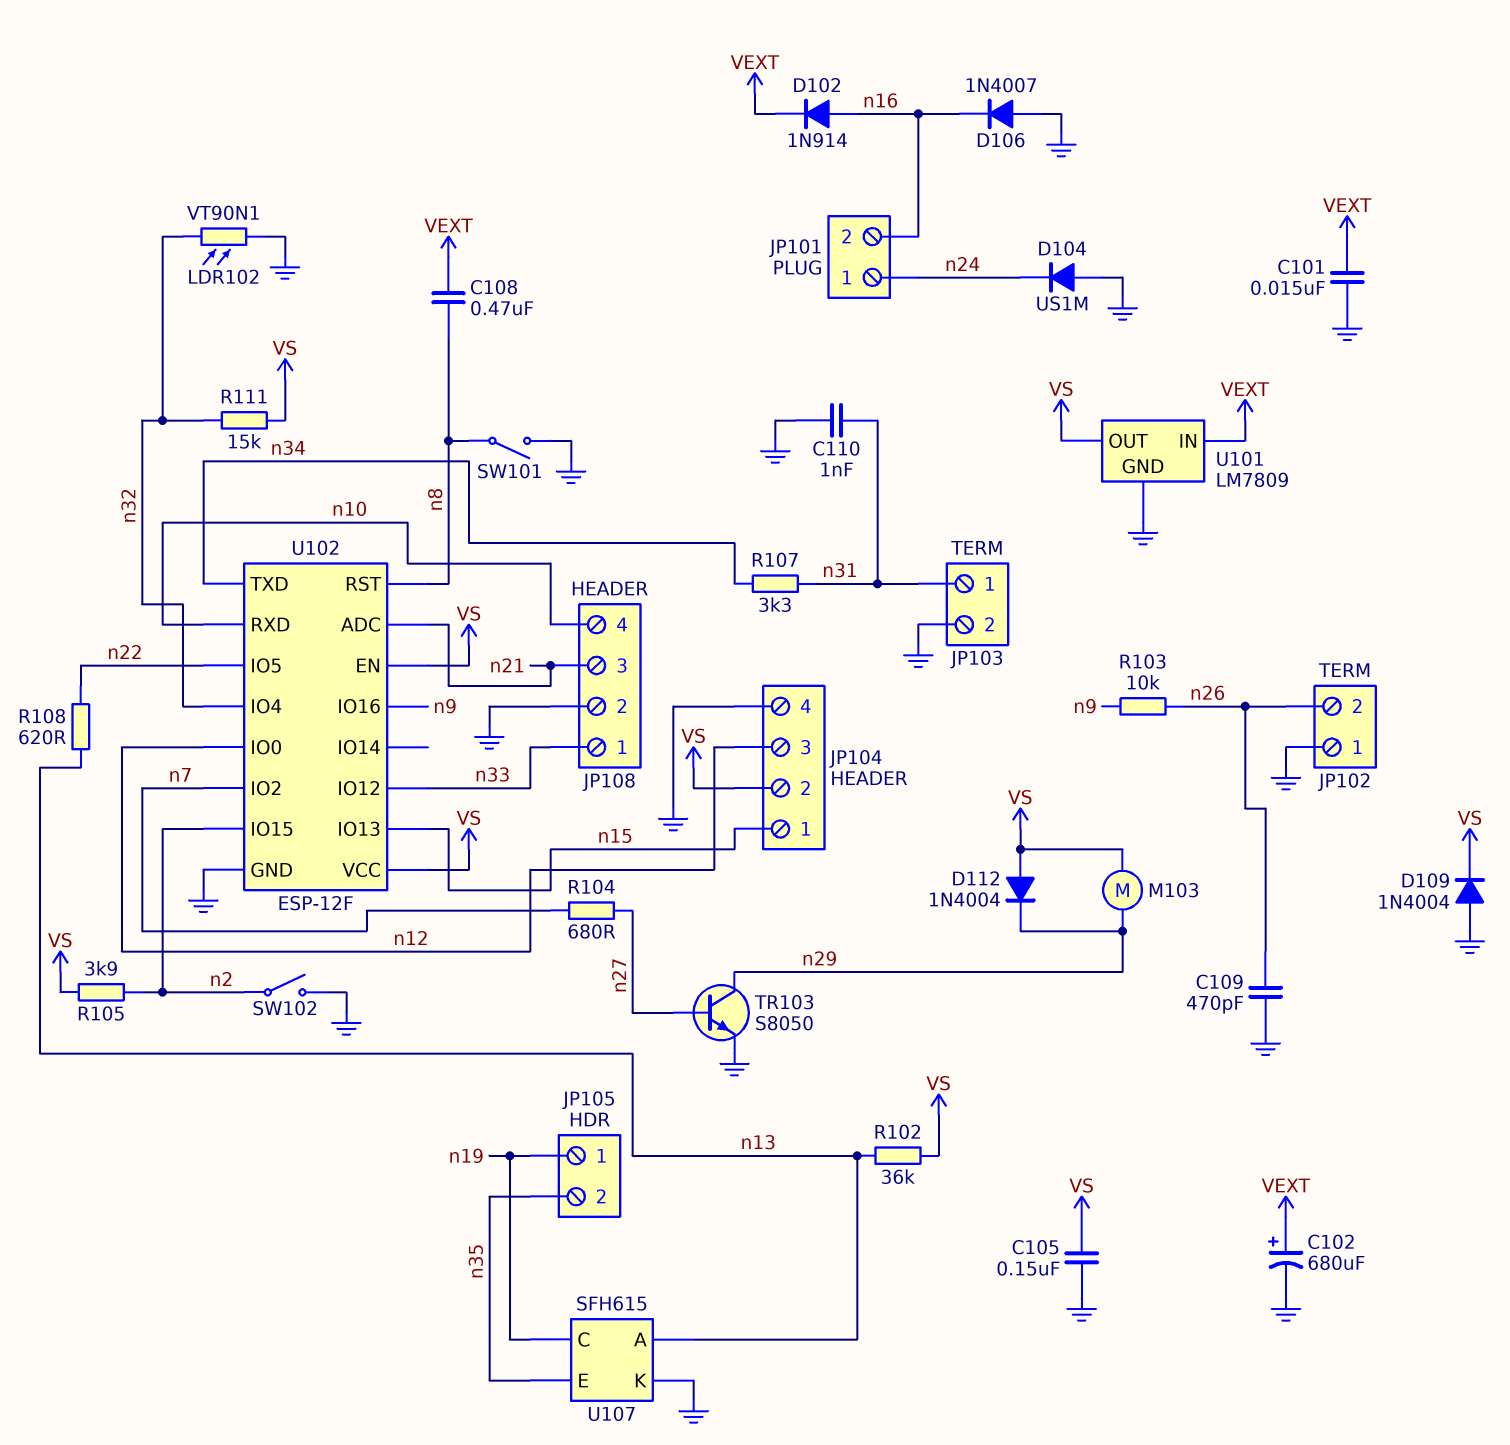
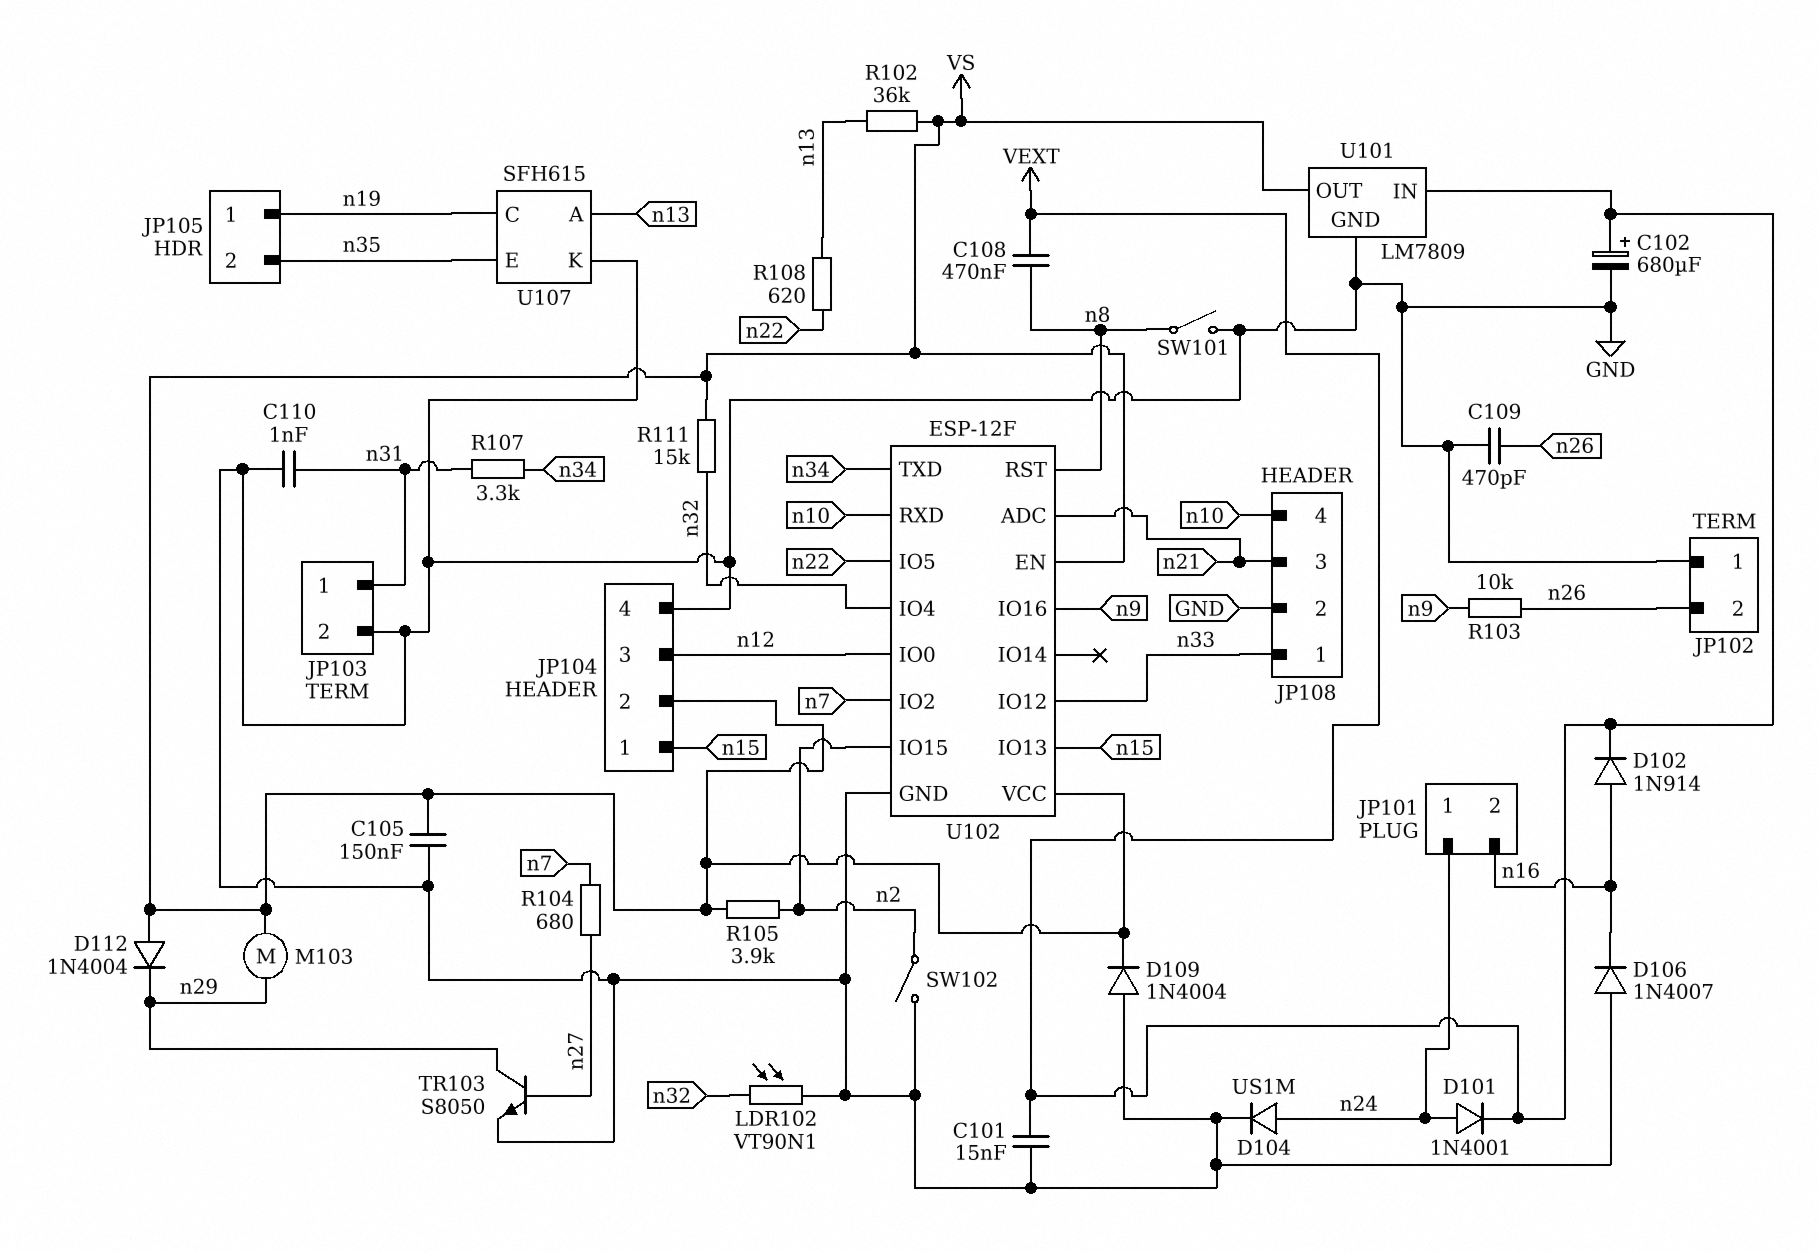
D101: none -> diode 1N4001 (A n24, K VEXT)
D104: diode US1M (A GND, K n24) -> diode US1M (A n24, K GND)

